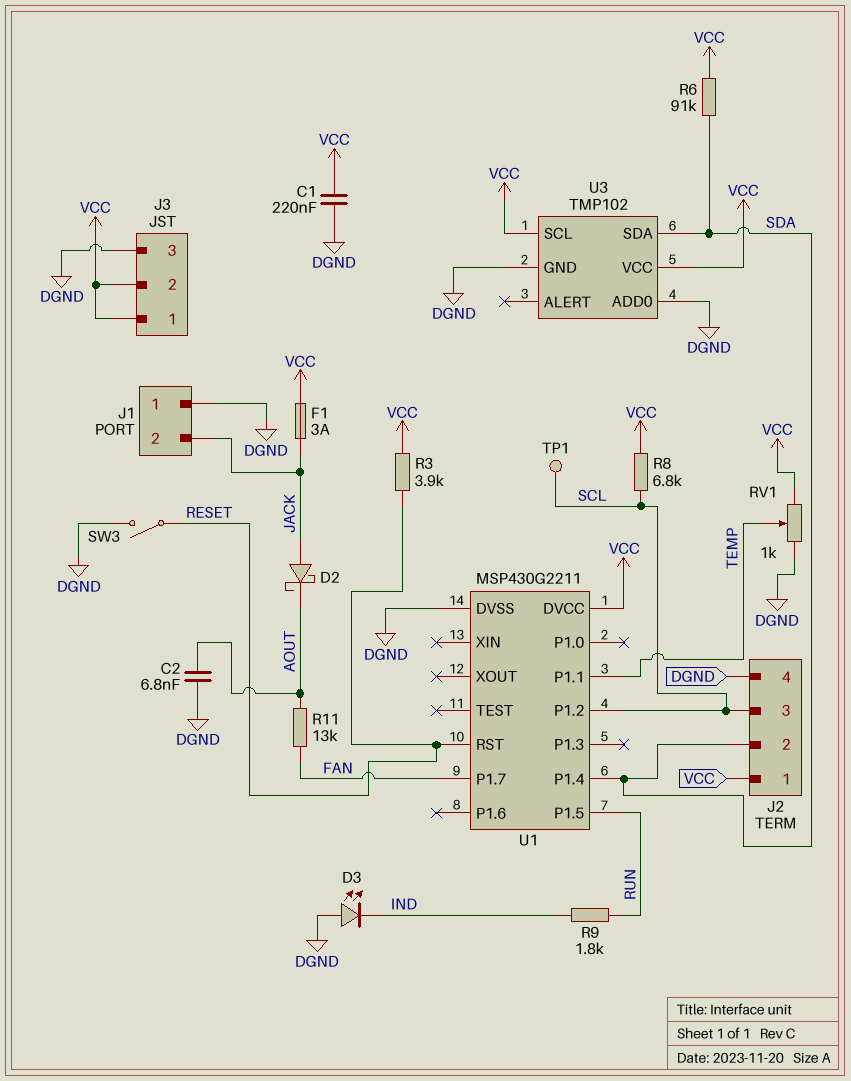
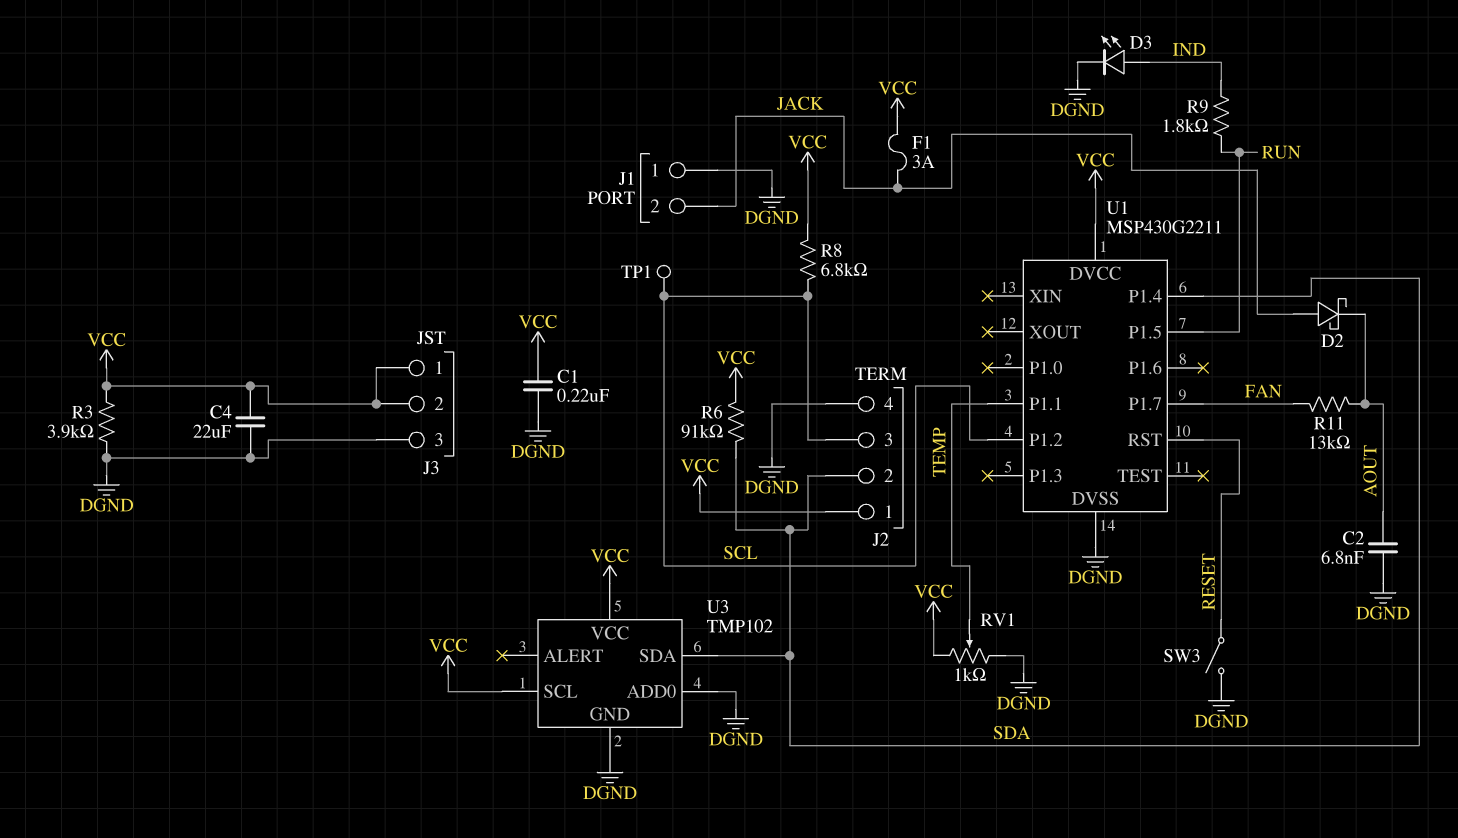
C4: none -> 22uF (DGND, VCC)
D3: LED (A DGND, K IND) -> LED (A IND, K DGND)
R3: 3.9k (RESET, VCC) -> 3.9k (DGND, VCC)

